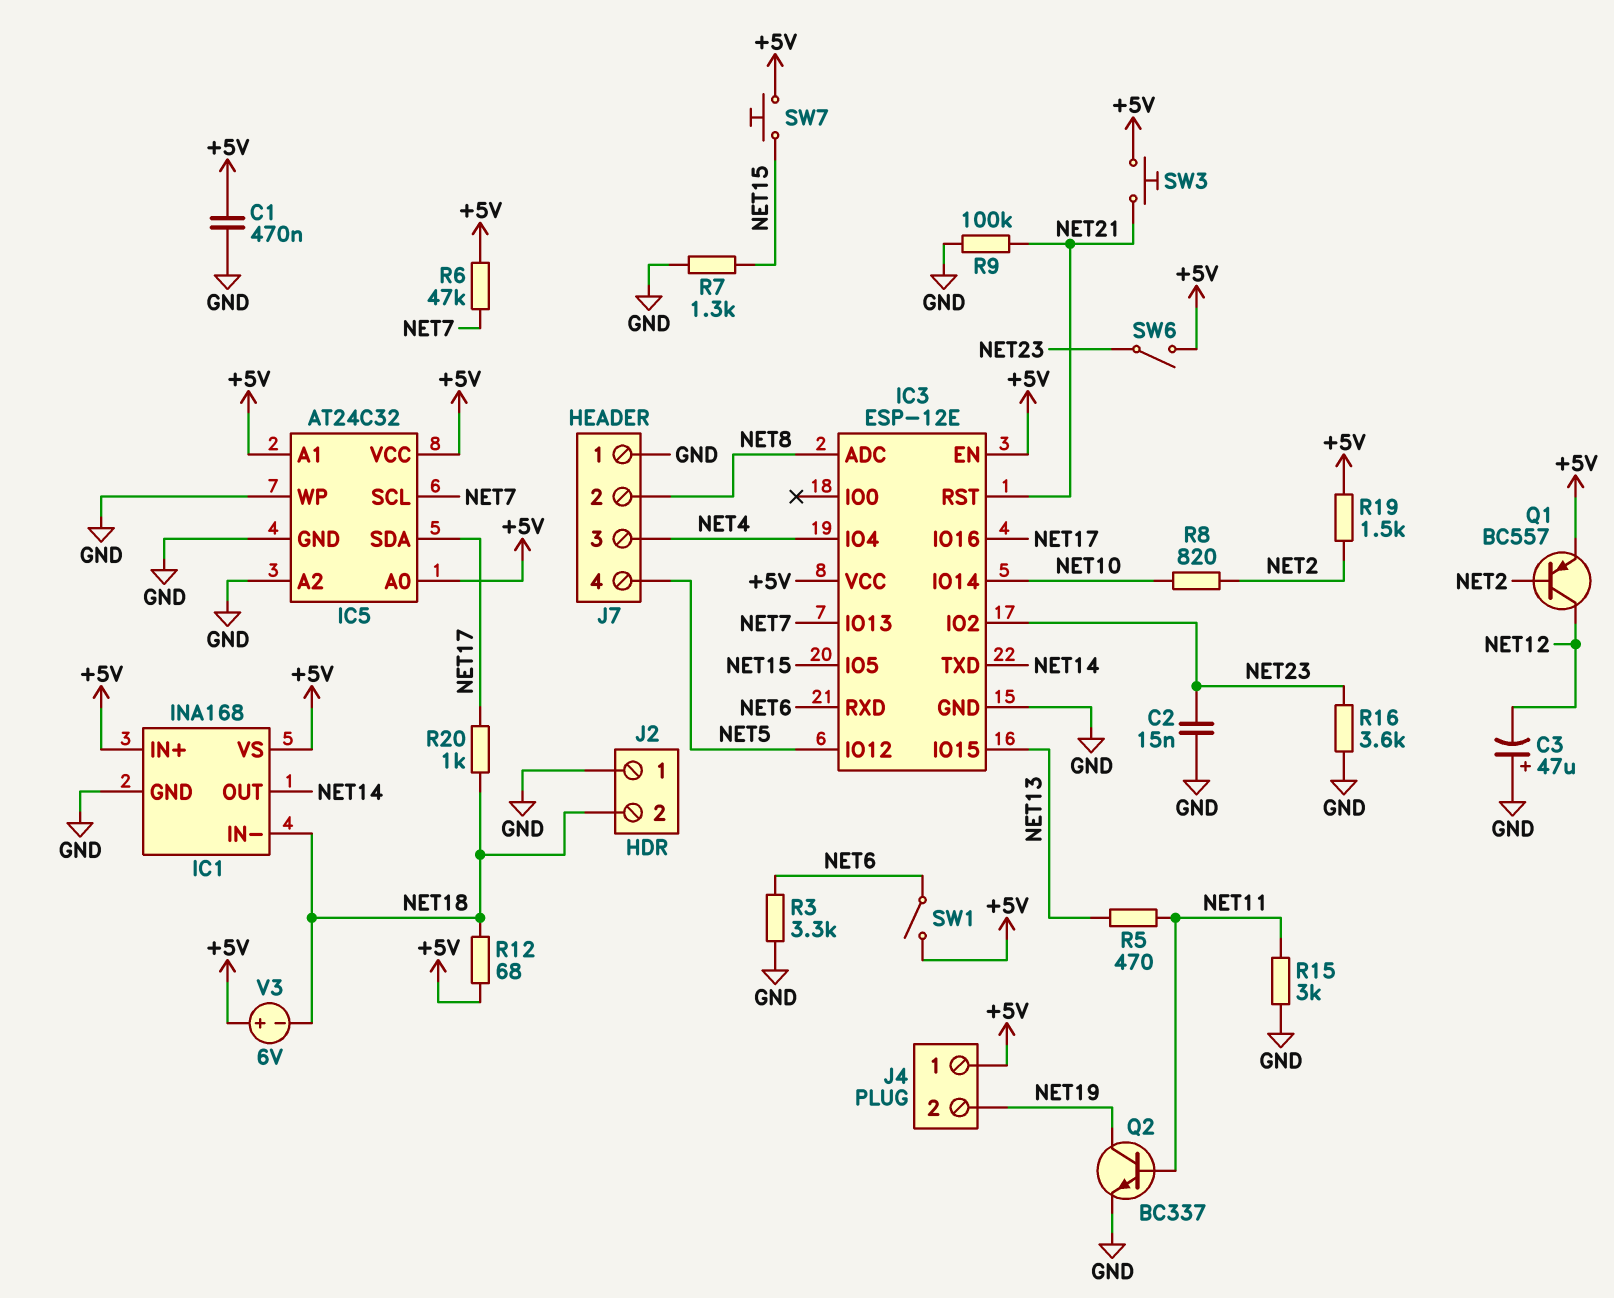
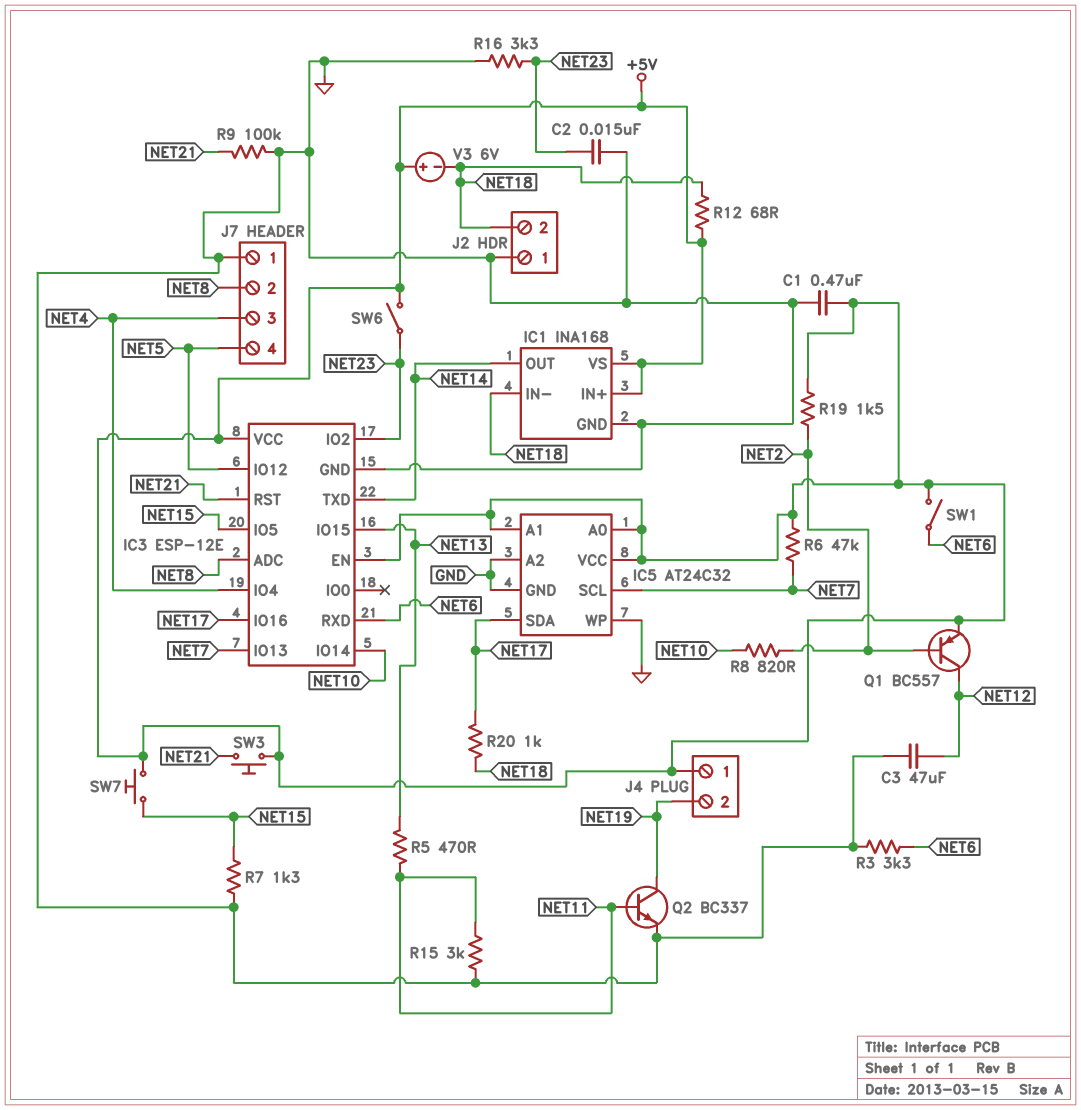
C3: 47uF (plus GND, minus NET12) -> 47uF (GND, NET12)
R16: 3.6k (GND, NET23) -> 3.3k (GND, NET23)

